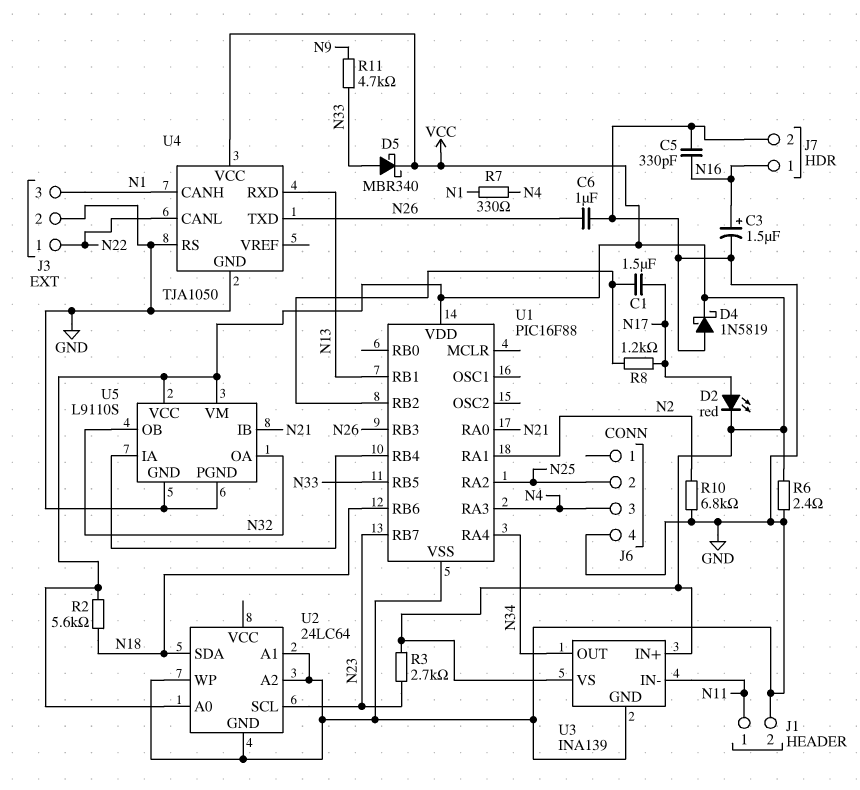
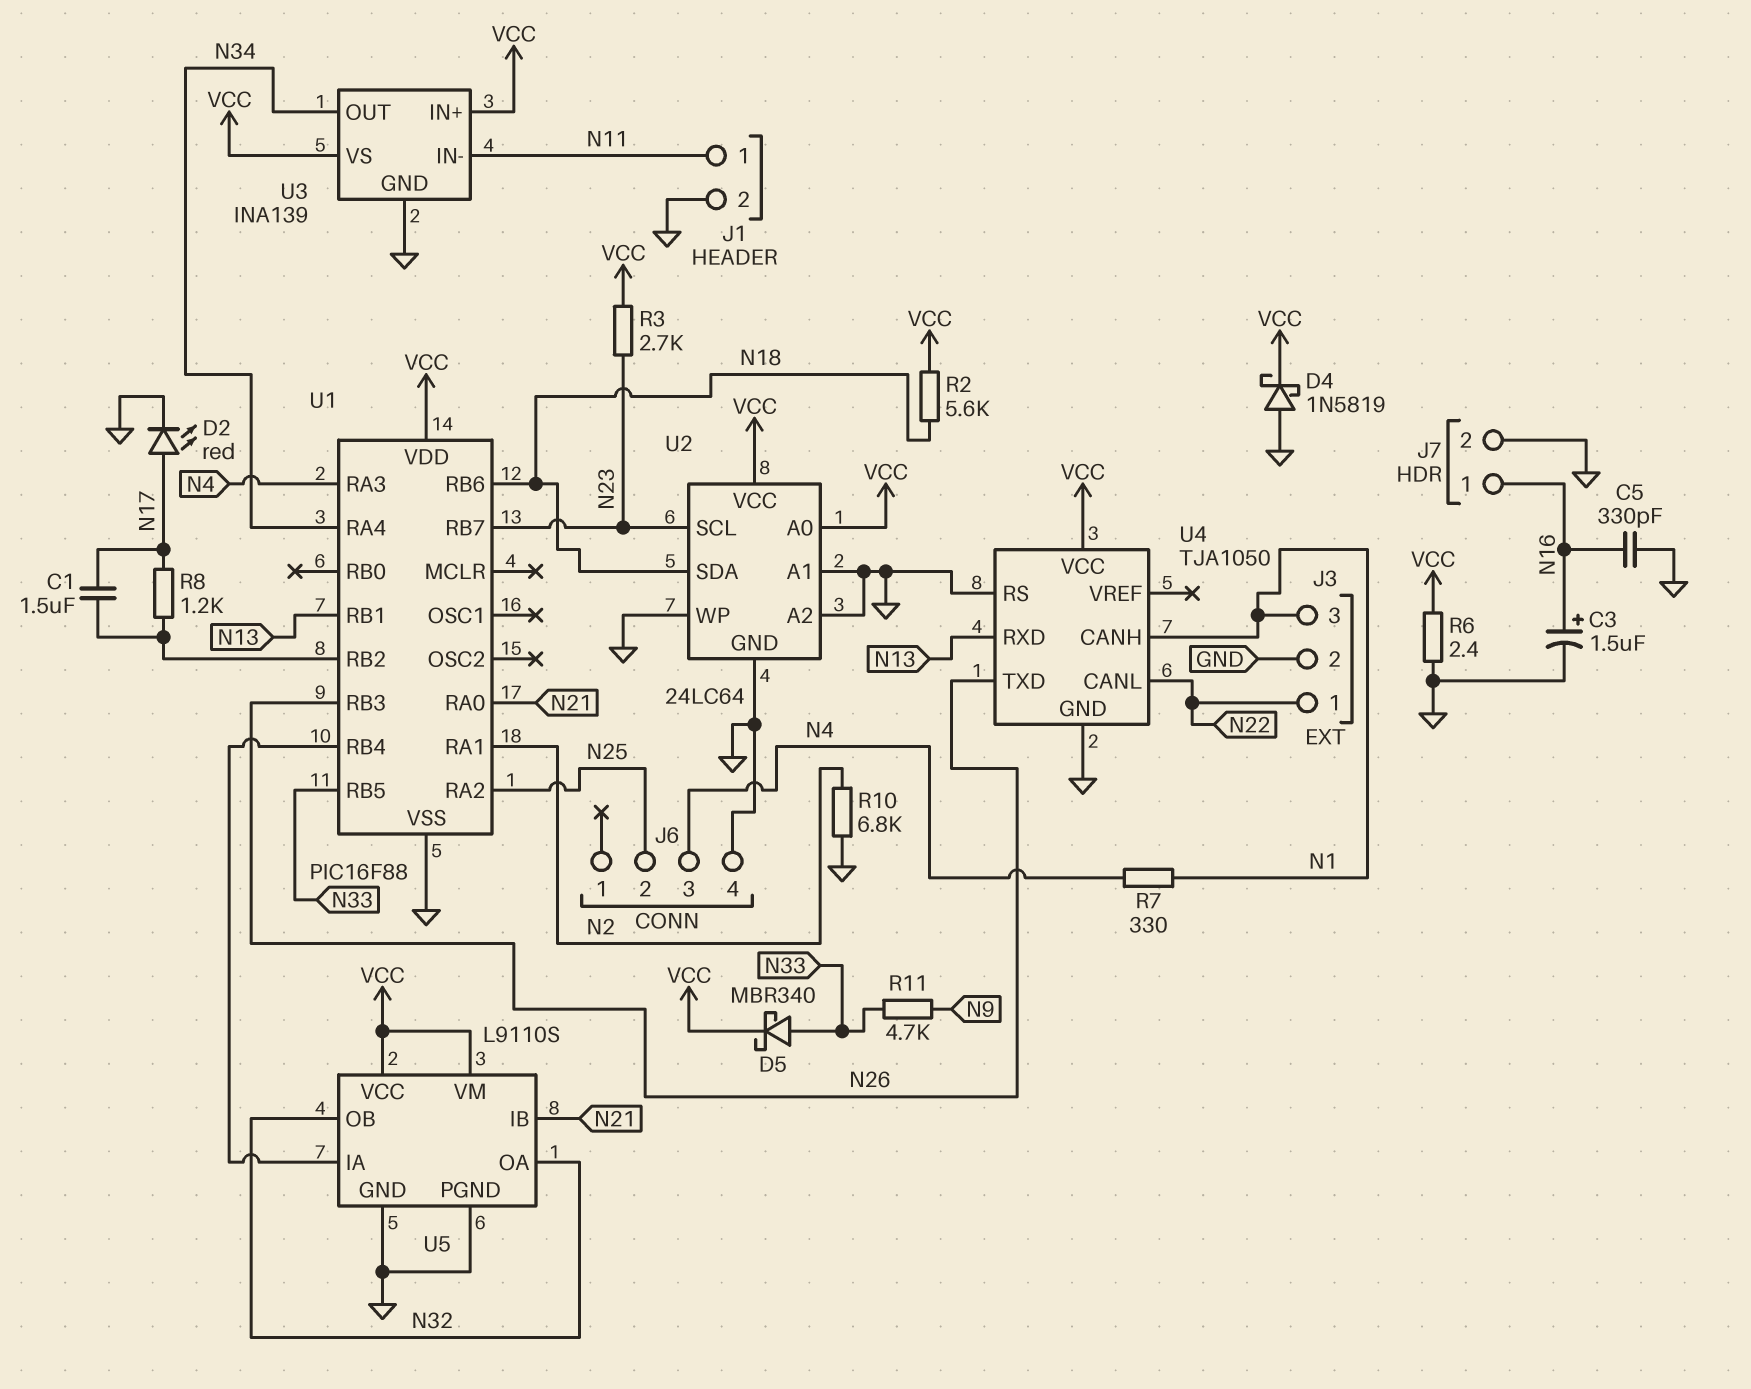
C6: 1uF (GND, N26) -> none
D2: LED red (A N17, K VCC) -> LED red (A N17, K GND)
U2 pin VCC: none -> VCC

